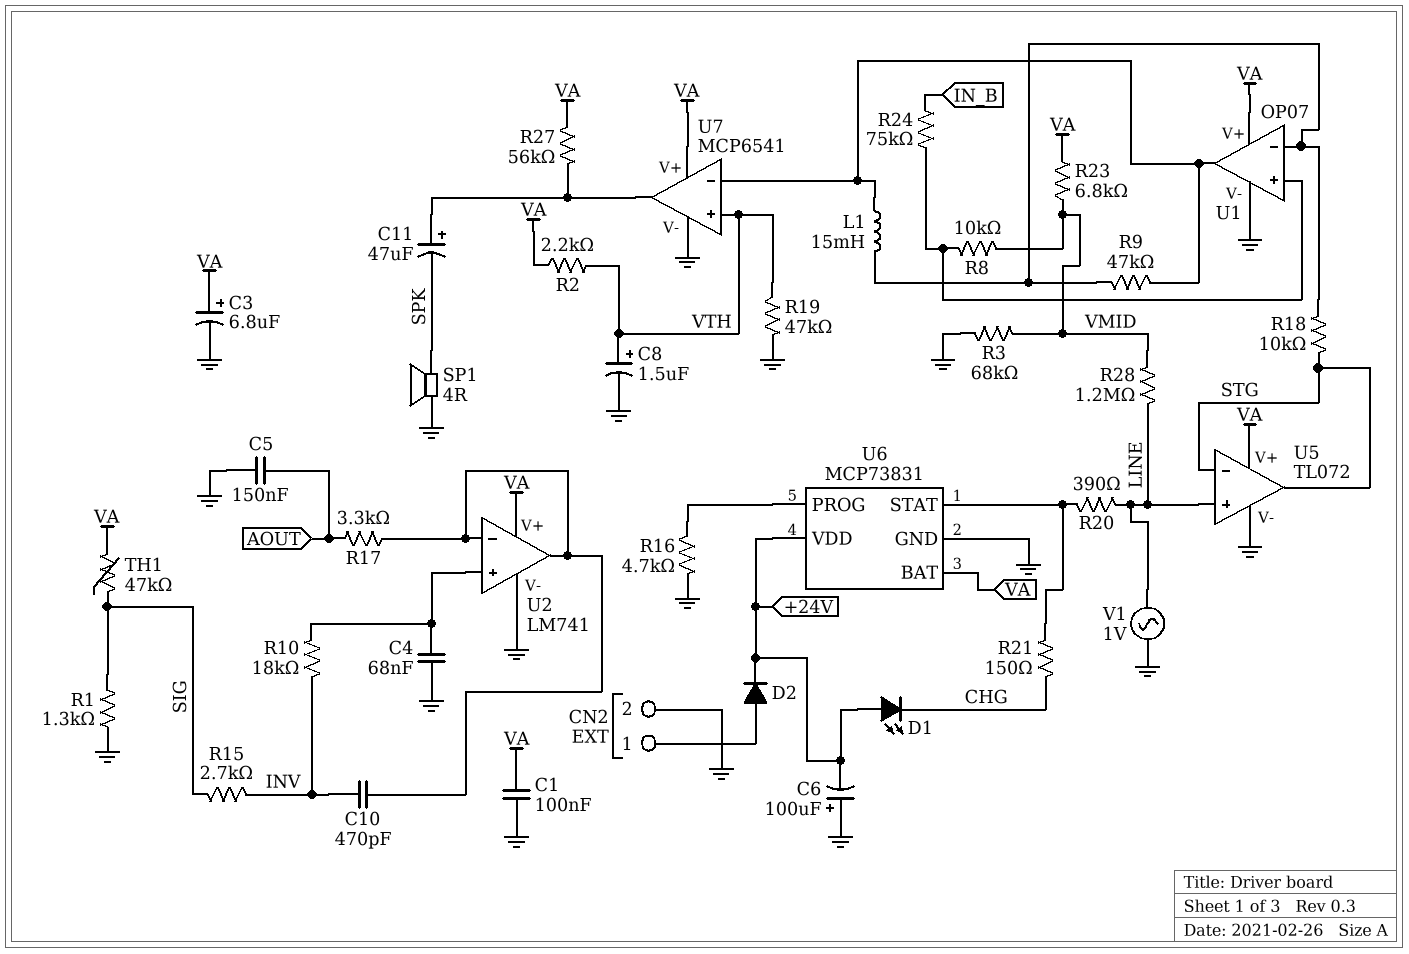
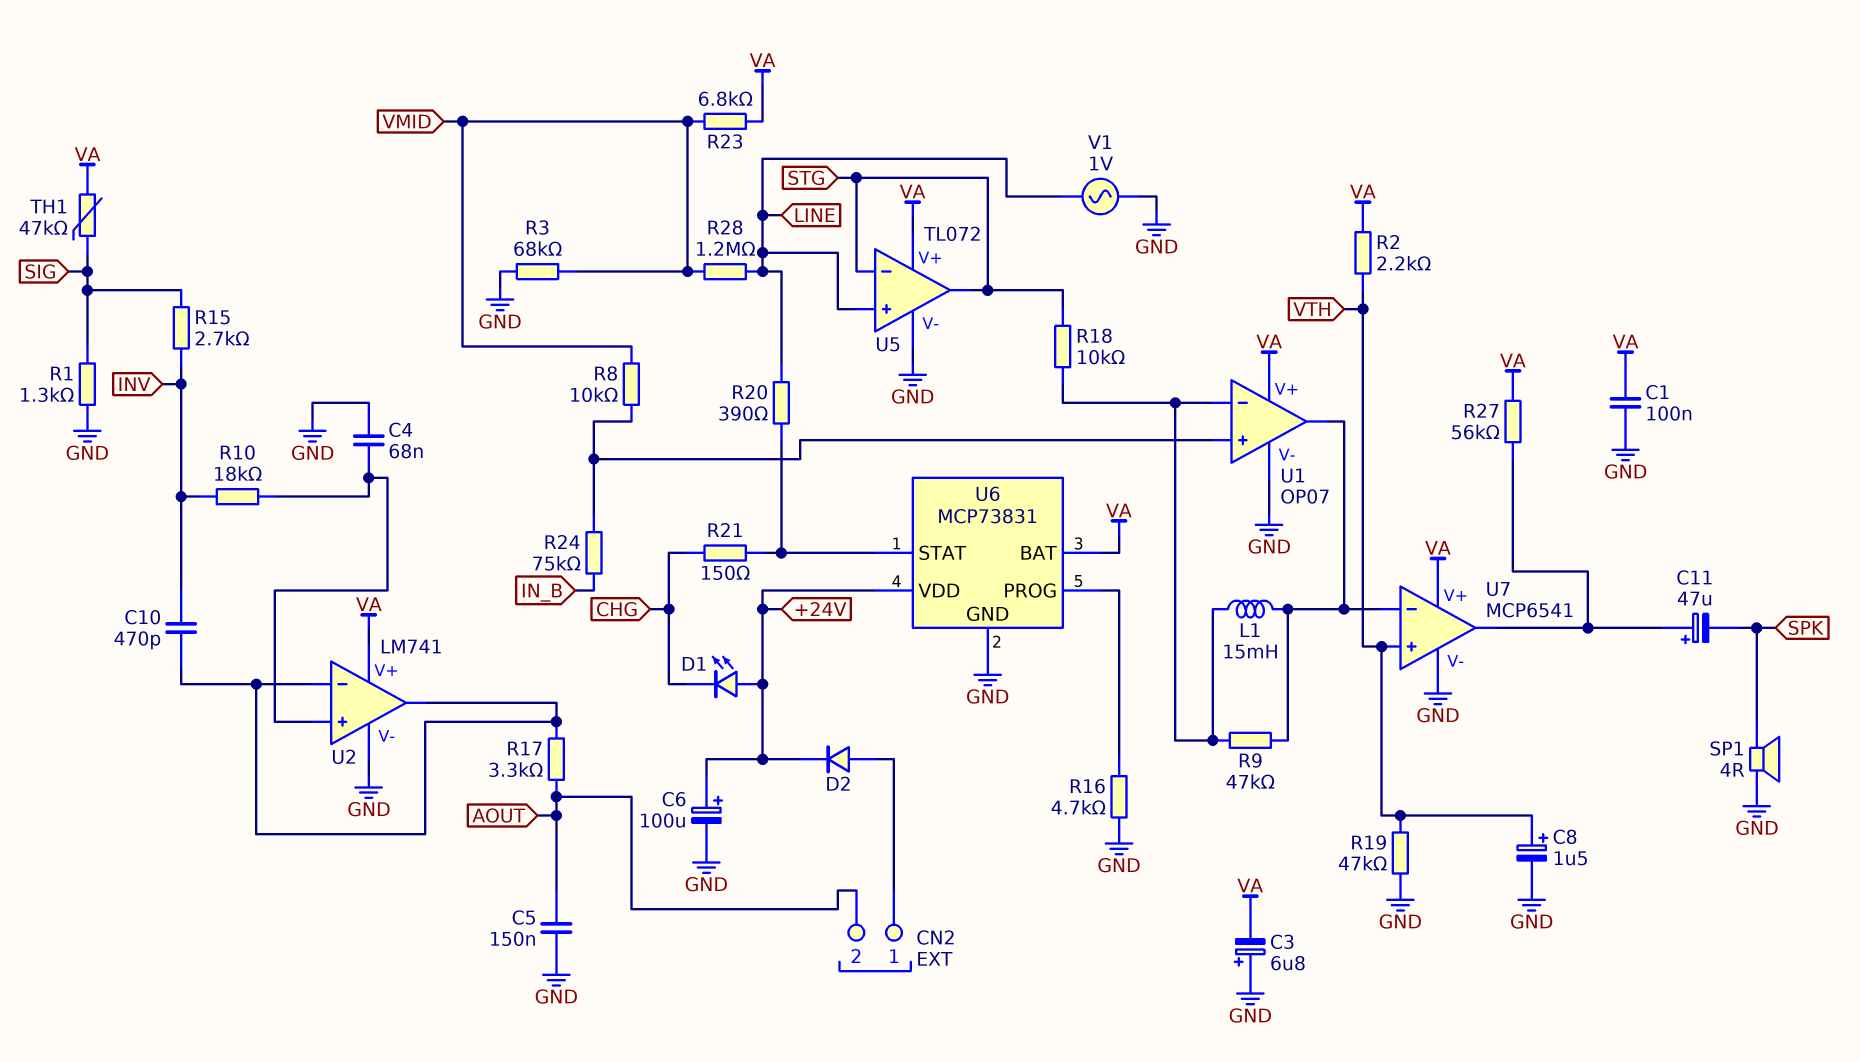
C3: 6.8uF (plus VA, minus GND) -> 6.8uF (plus GND, minus VA)
C6: 100uF (plus GND, minus +24V) -> 100uF (plus +24V, minus GND)
CN2 pin 2: GND -> AOUT

